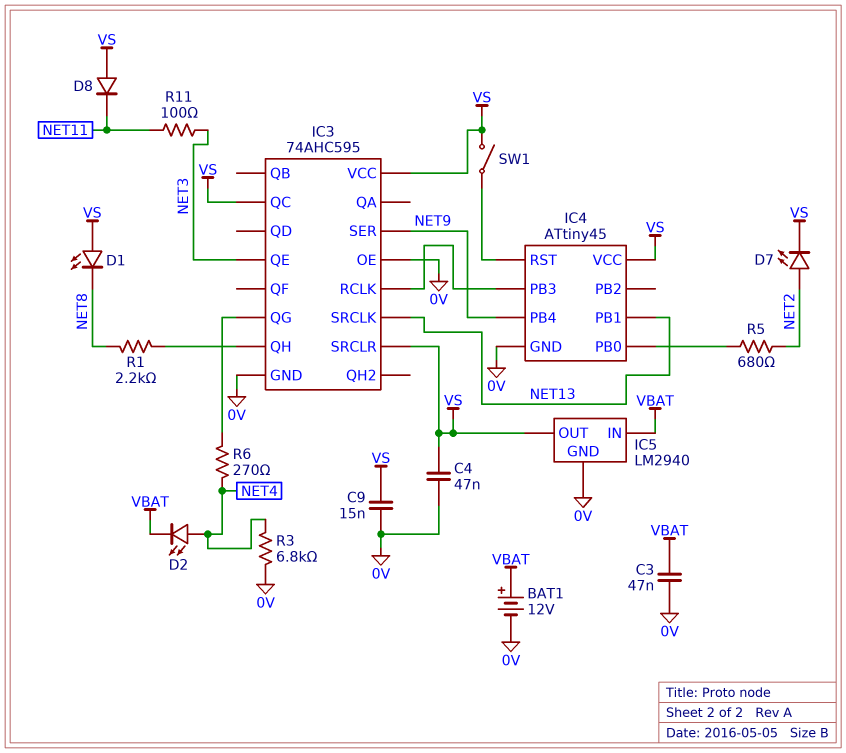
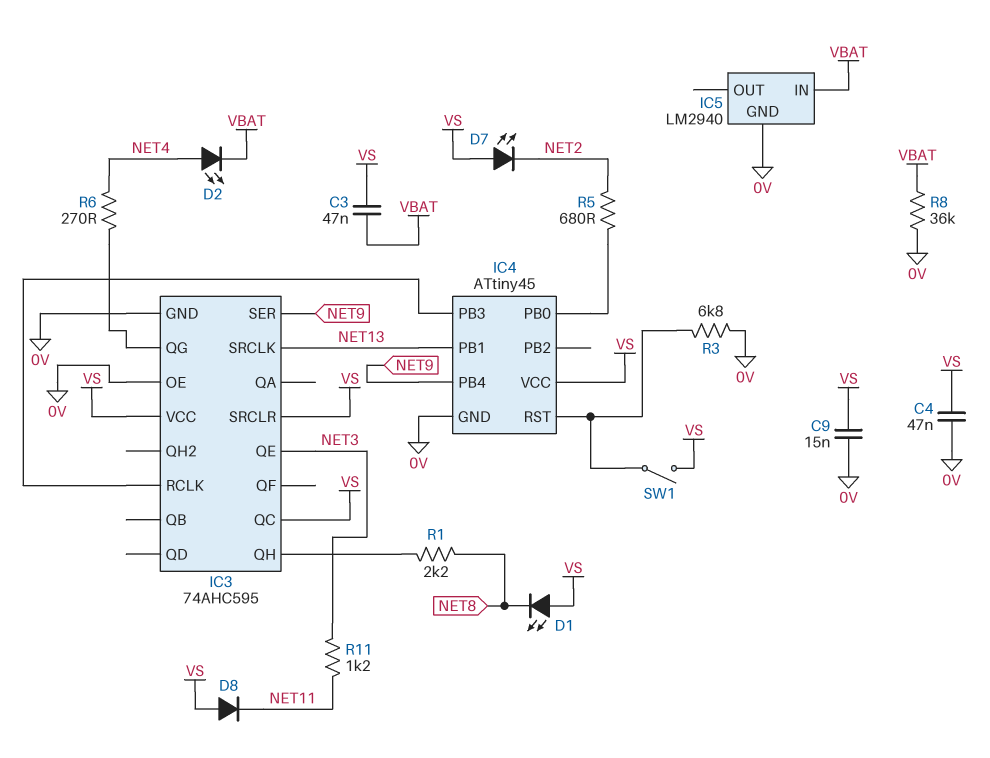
BAT1: 12V (plus VBAT, minus 0V) -> none
C3: 47nF (0V, VBAT) -> 47nF (VBAT, VS)
D7: LED (A NET2, K VS) -> LED (A VS, K NET2)
IC5 pin OUT: VS -> none
R3: 6.8k (0V, NET4) -> 6.8k (0V, IC4/RST)
R8: none -> 36k (0V, VBAT)
R11: 100 (NET3, NET11) -> 1.2k (NET3, NET11)

